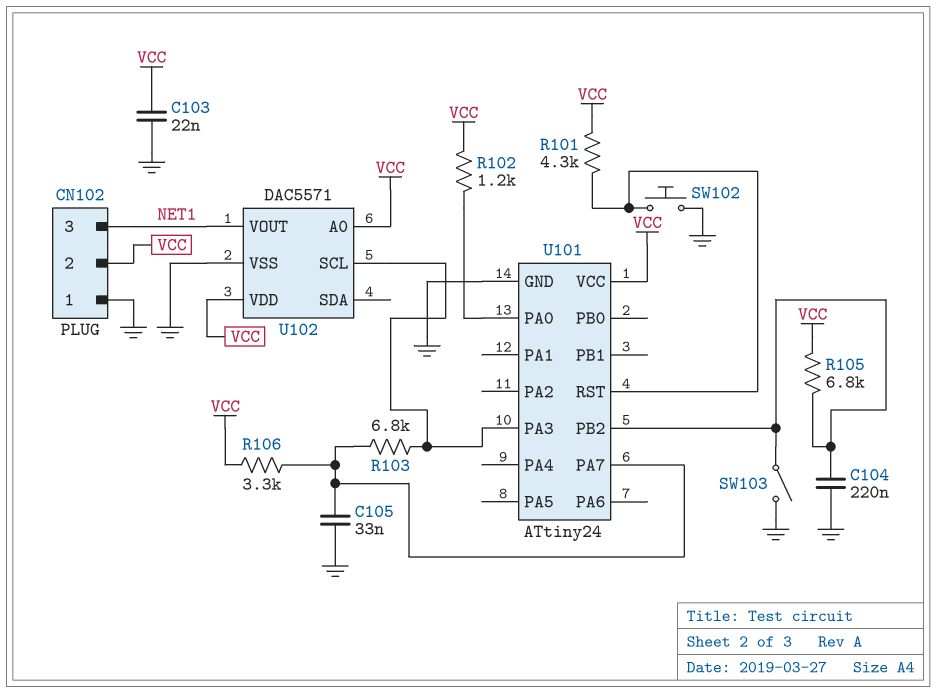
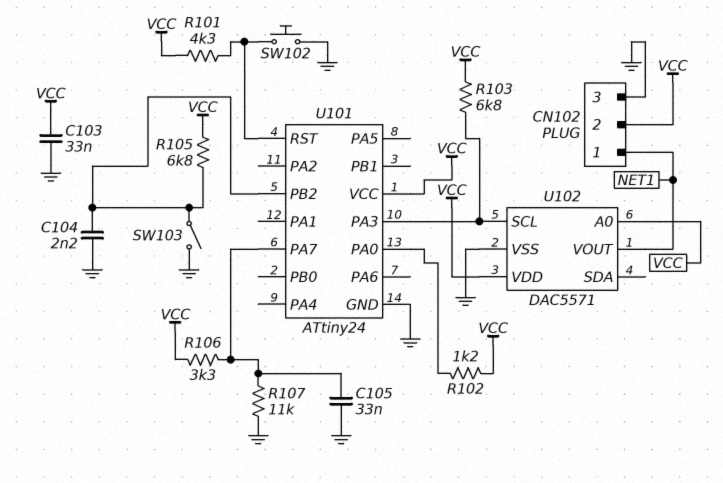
C103: 22nF (GND, VCC) -> 33nF (GND, VCC)
C104: 220nF (GND, U101/PB2) -> 2.2nF (GND, U101/PB2)
CN102 pin 1: GND -> NET1
CN102 pin 3: NET1 -> GND
R103: 6.8k (U101/PA3, U101/PA7) -> 6.8k (U101/PA3, VCC)
R107: none -> 11k (GND, U101/PA7)

